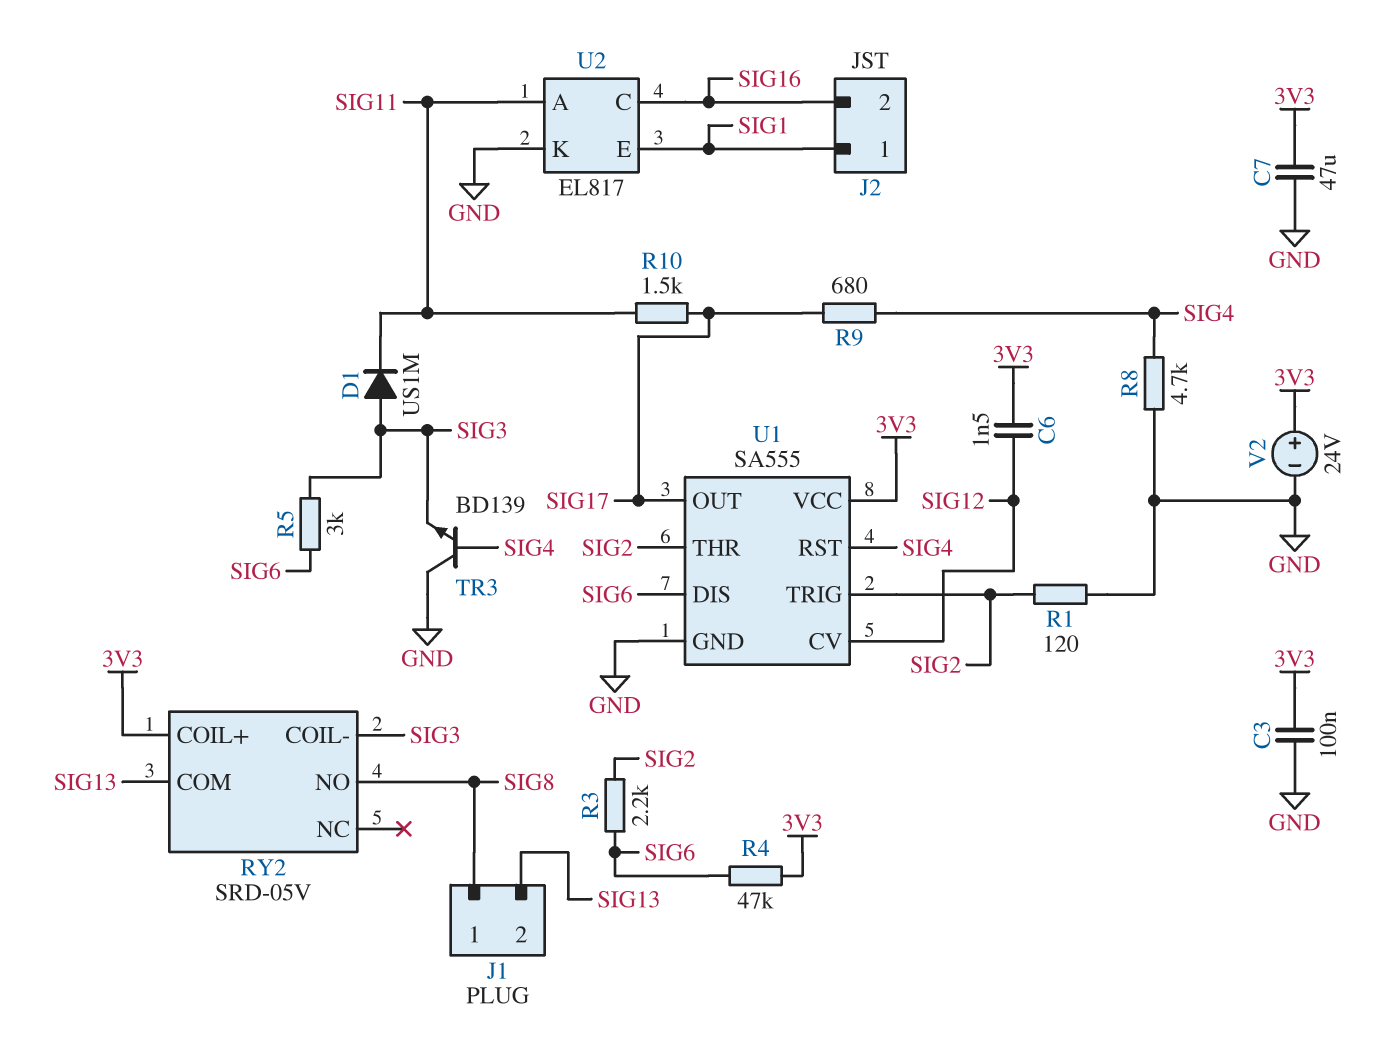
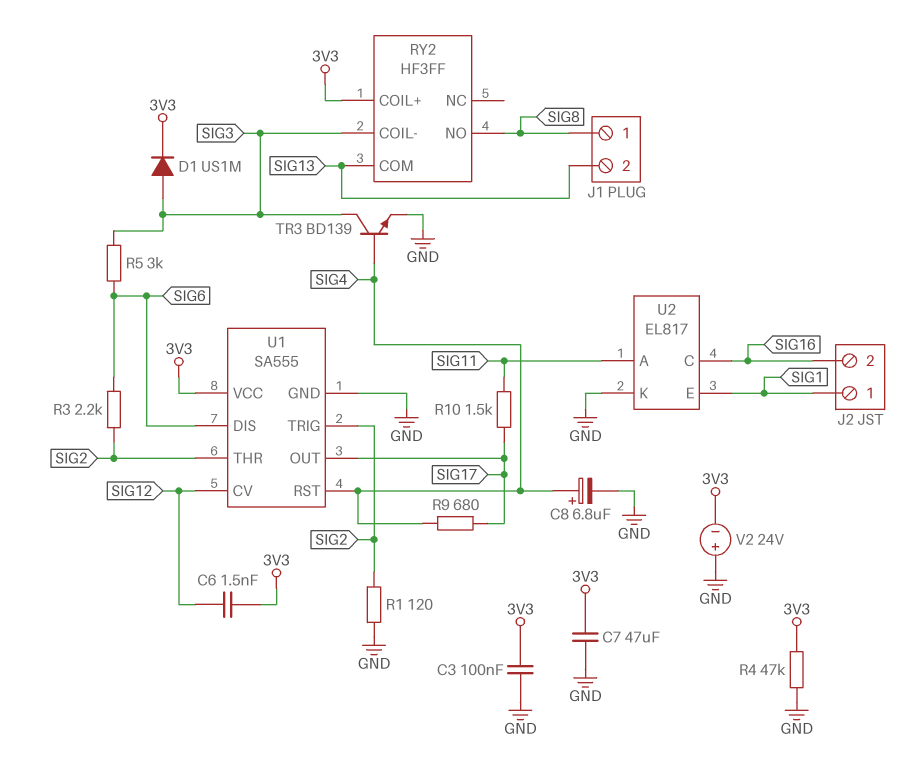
C8: none -> 6.8uF (plus SIG4, minus GND)
D1: diode US1M (A SIG3, K SIG11) -> diode US1M (A SIG3, K 3V3)
R4: 47k (3V3, SIG6) -> 47k (3V3, GND)
R8: 4.7k (GND, SIG4) -> none
RY2: SRD-05V -> HF3FF
TR3: NPN BD139 (B SIG4, C GND, E SIG3) -> NPN BD139 (B SIG4, C SIG3, E GND)
V2: 24V (plus 3V3, minus GND) -> 24V (plus GND, minus 3V3)

